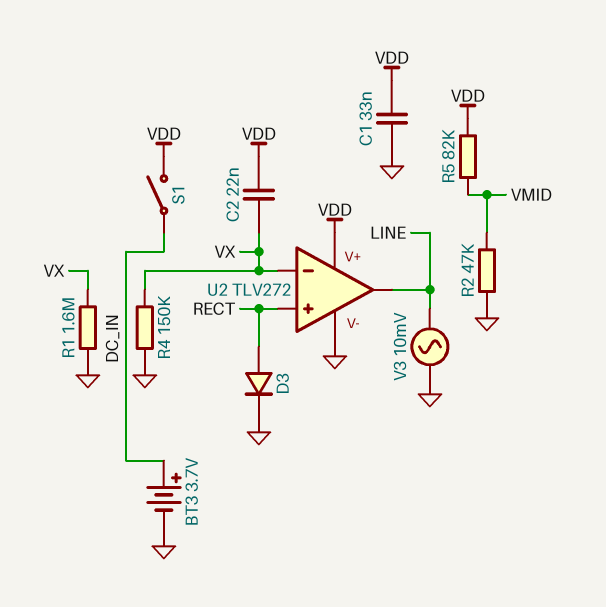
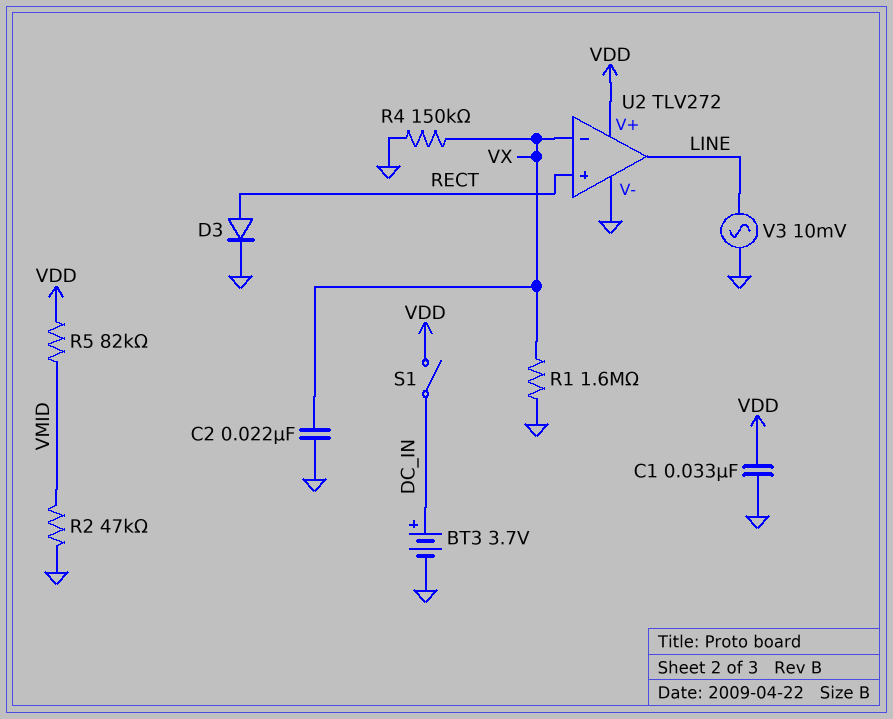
C2: 22nF (VDD, VX) -> 22nF (GND, VX)

